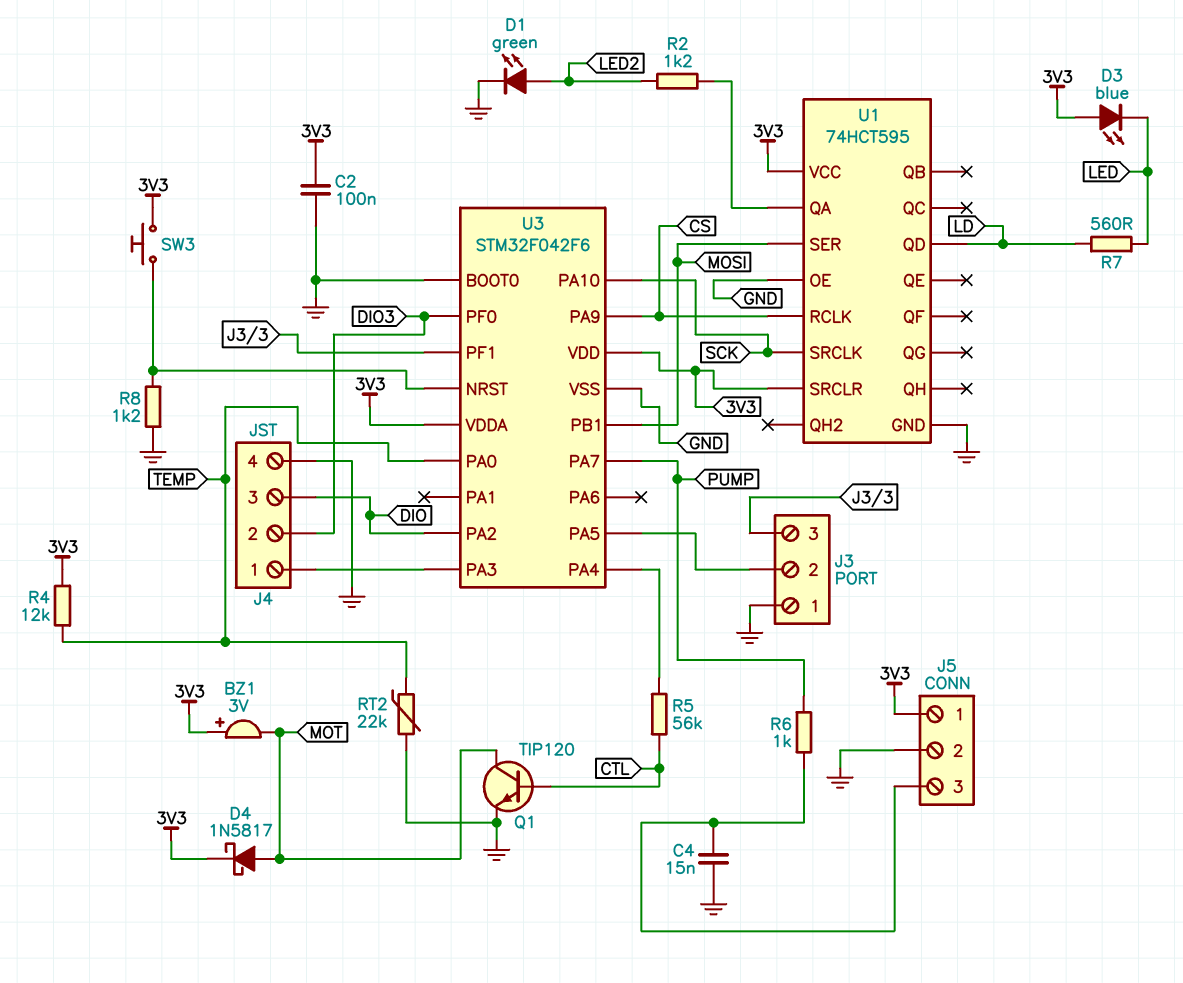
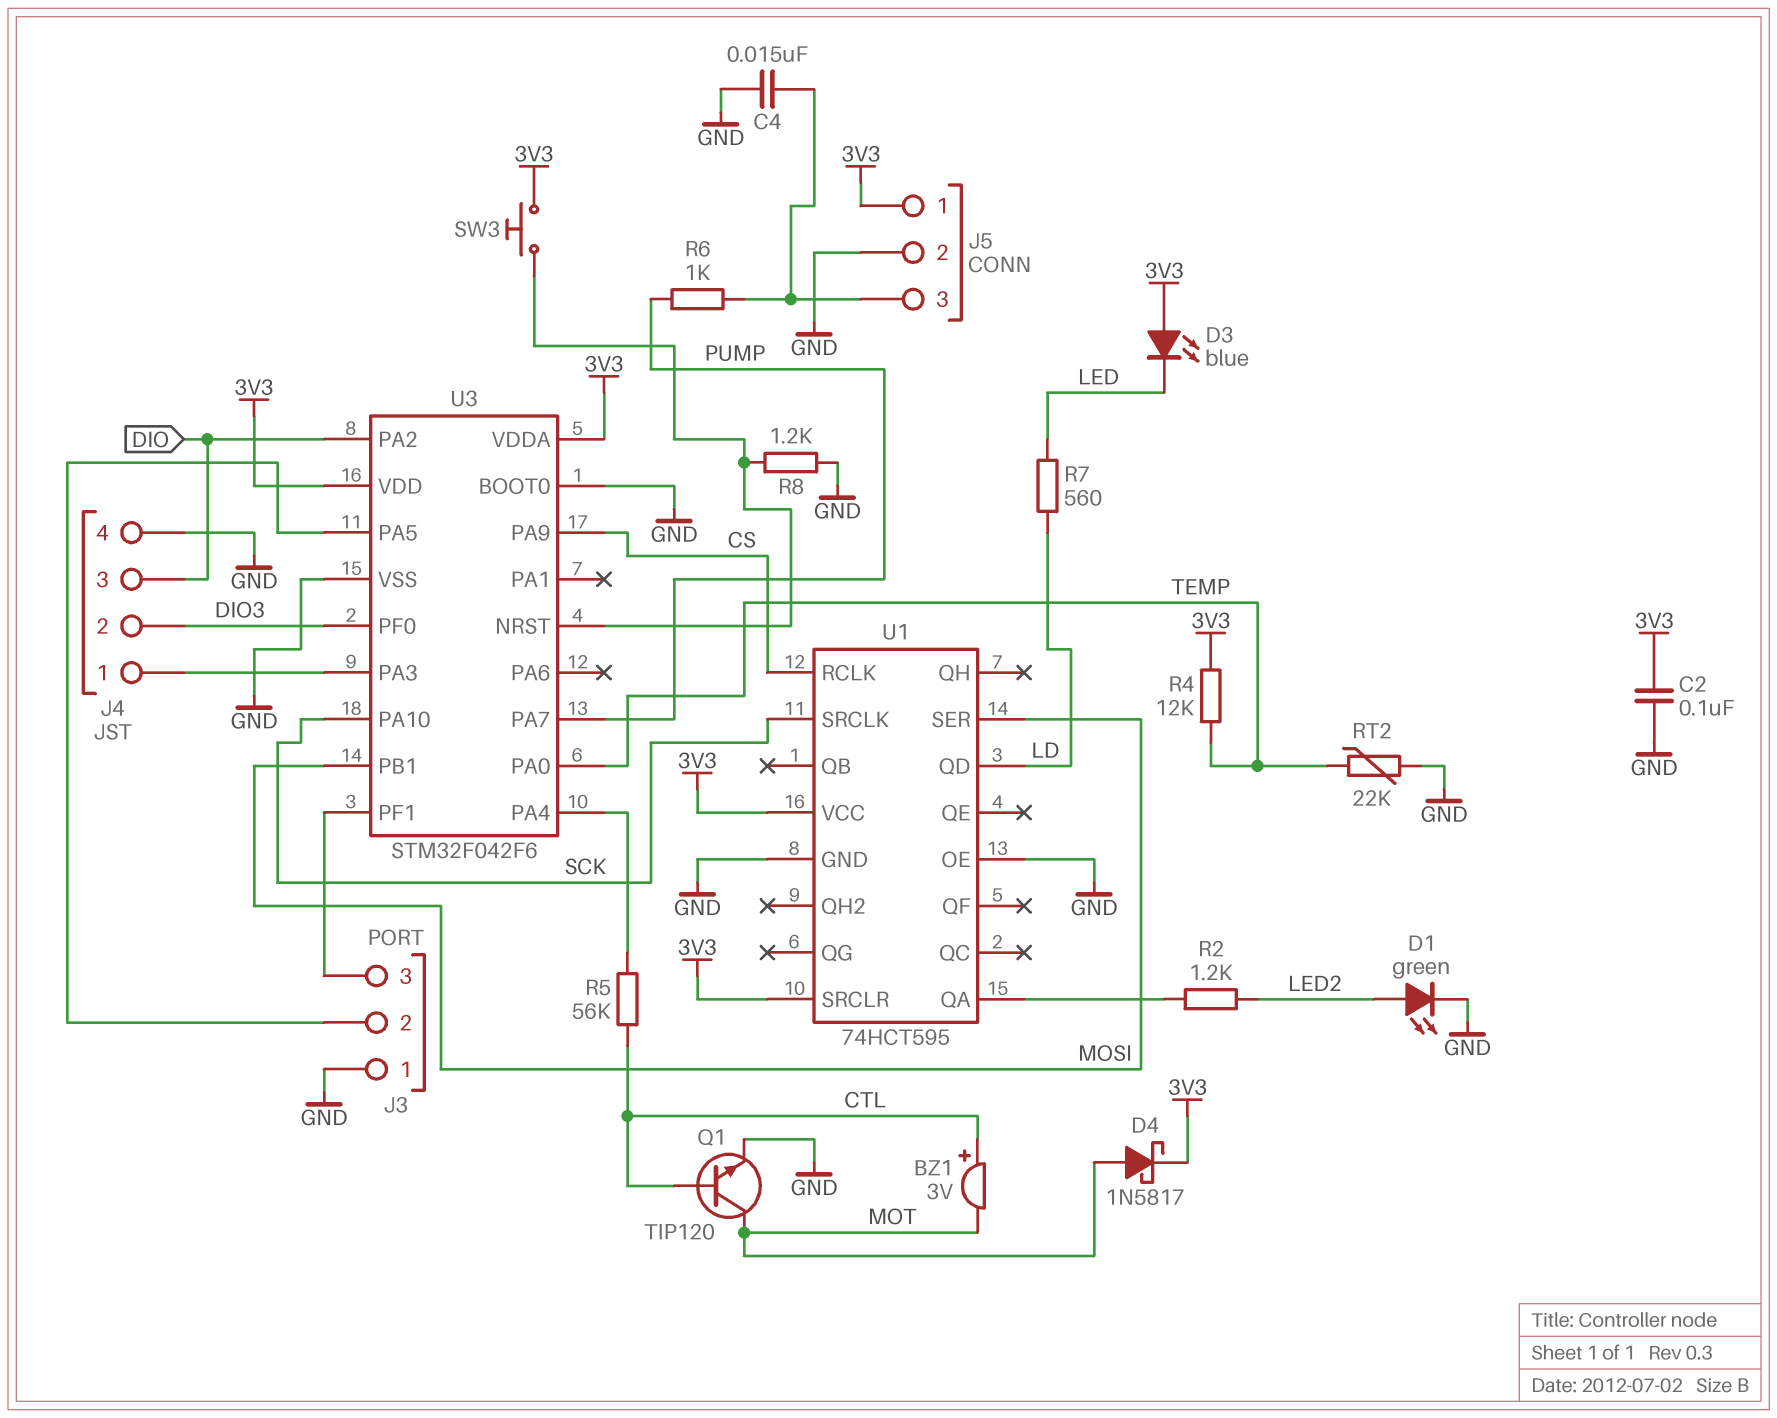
BZ1: buzzer 3V (plus 3V3, minus MOT) -> buzzer 3V (plus CTL, minus MOT)

